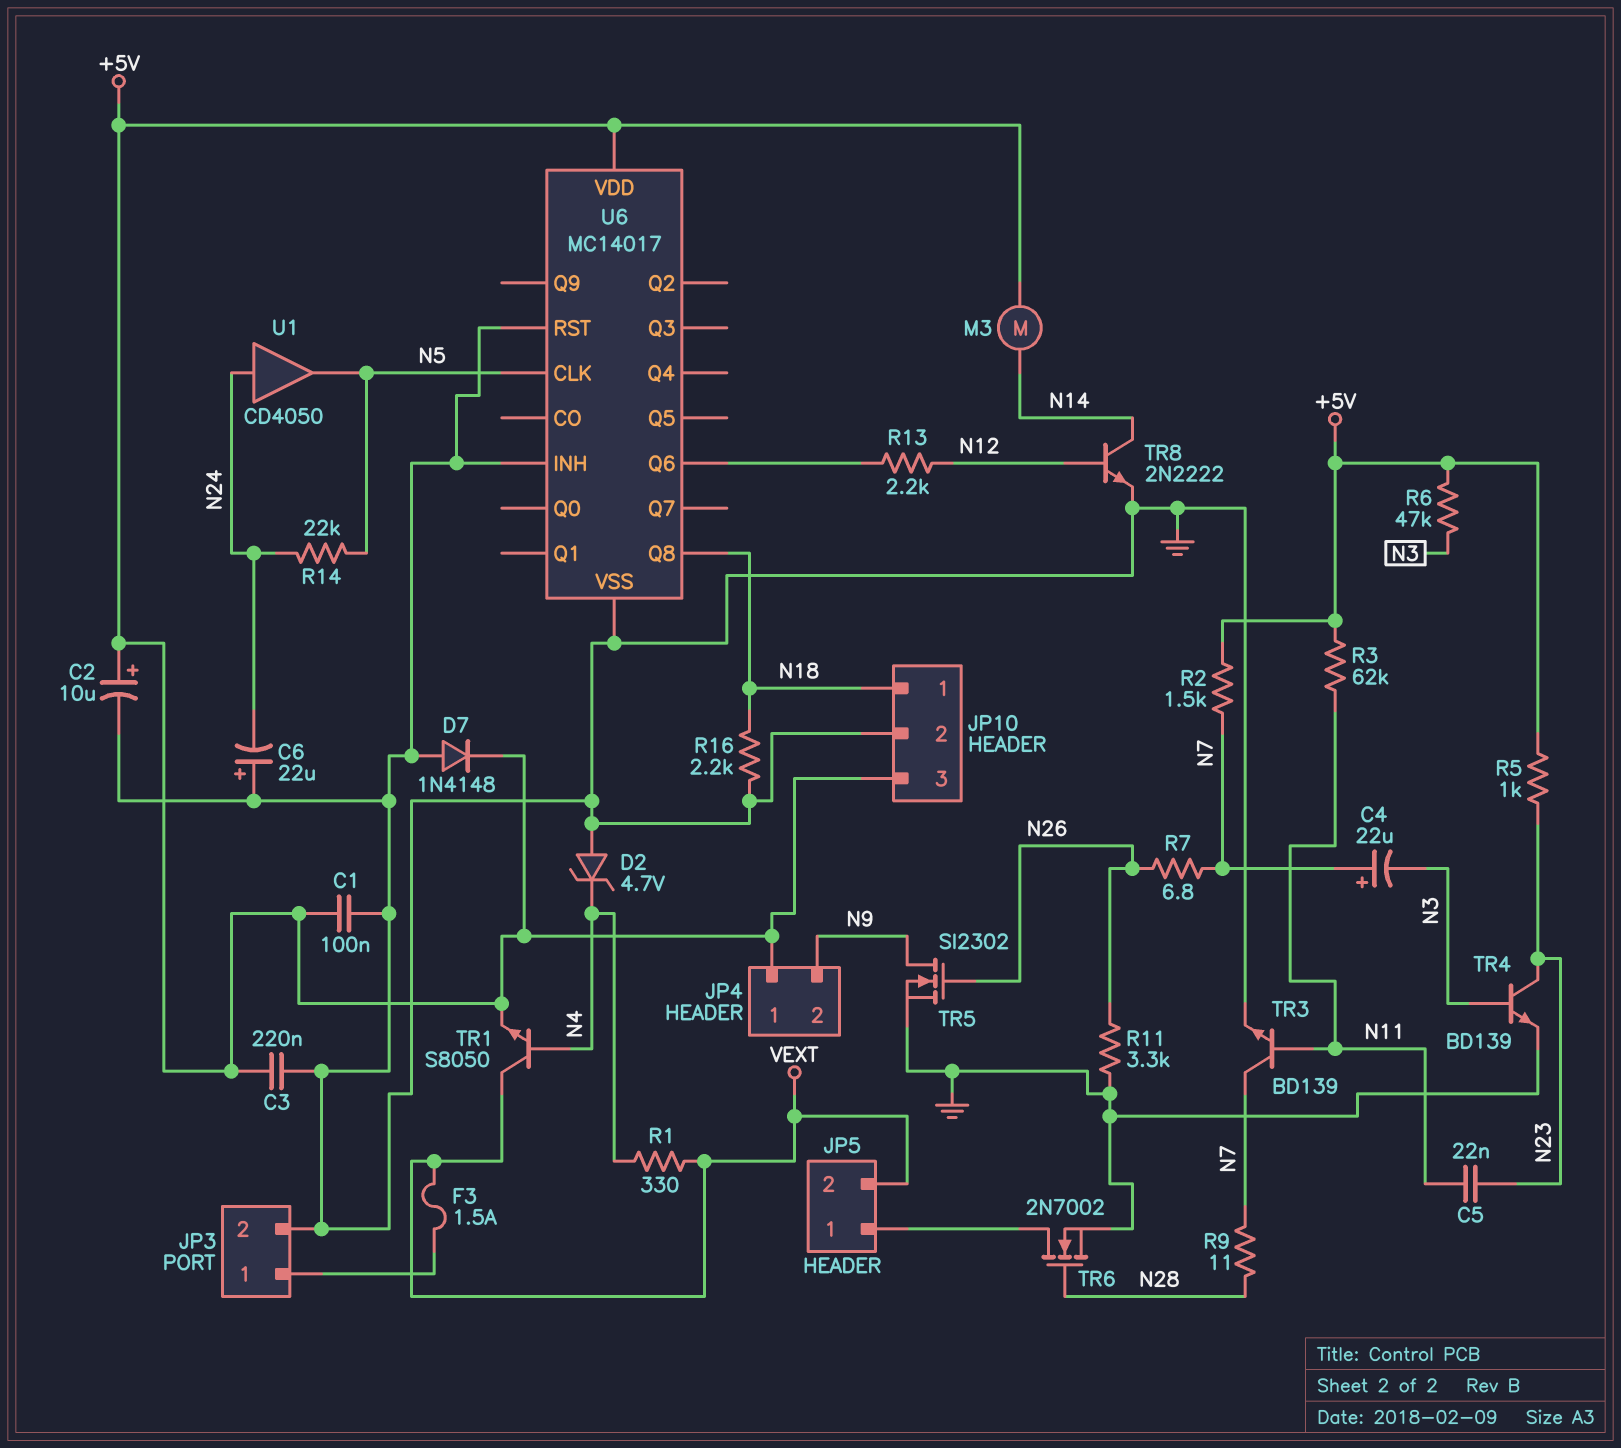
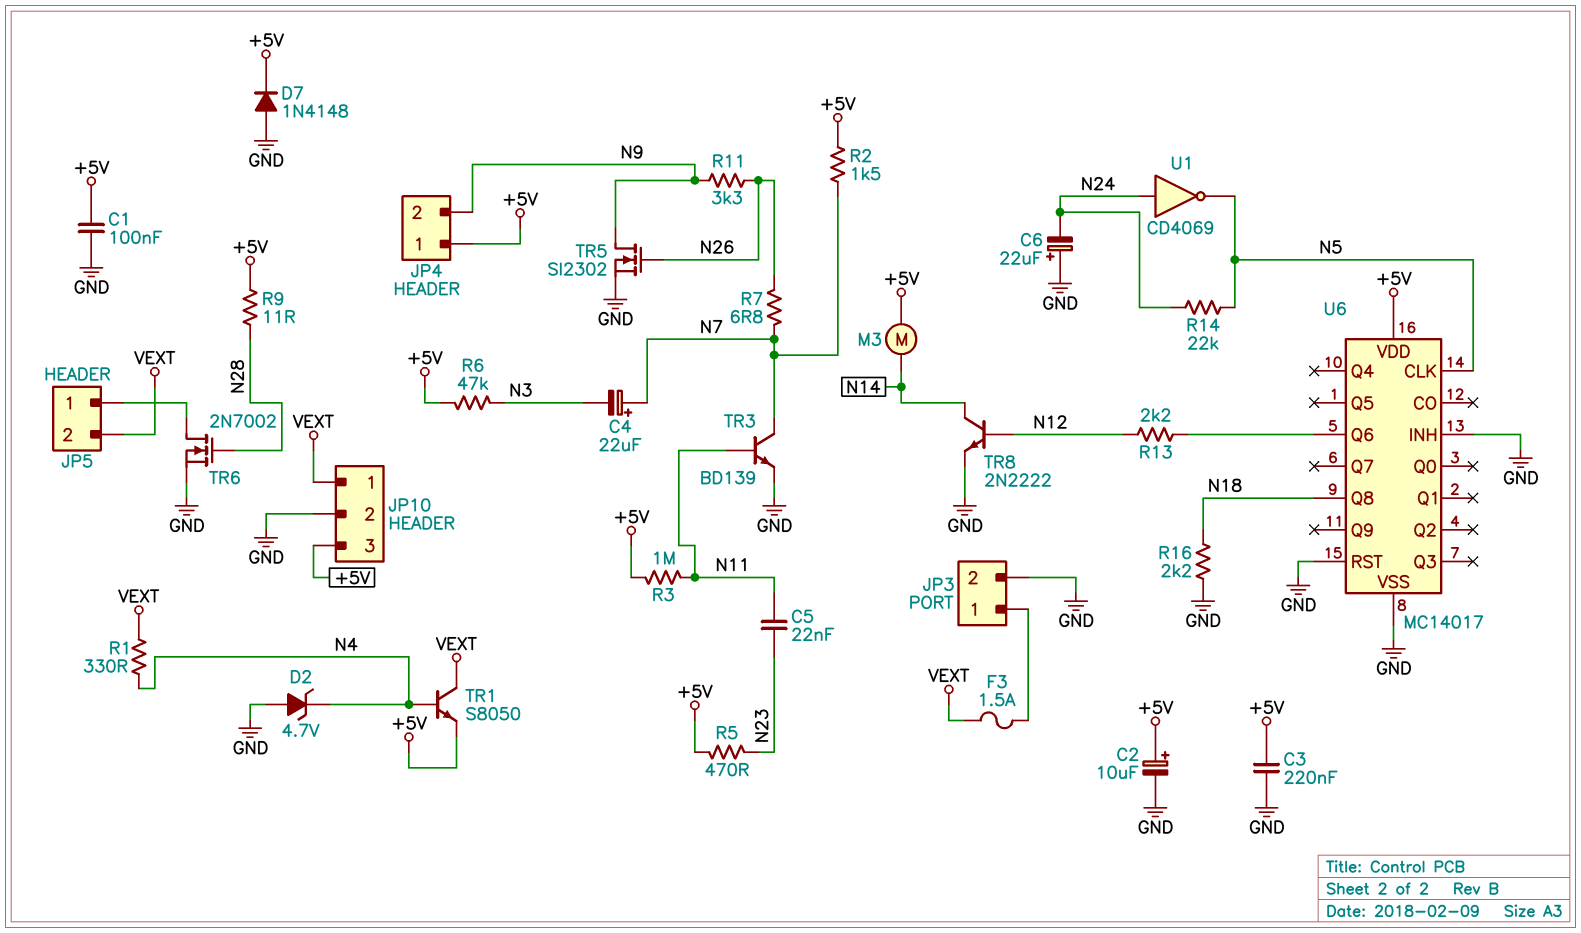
JP10 pin 1: N18 -> VEXT
R3: 62k (+5V, N11) -> 1M (+5V, N11)
R5: 1k (+5V, N23) -> 470 (+5V, N23)
R9: 11 (N7, N28) -> 11 (+5V, N28)
R11: 3.3k (GND, N26) -> 3.3k (N9, N26)
TR4: NPN BD139 (B N3, C N23, E GND) -> none
U1: buffer CD4050 (in N24, out N5) -> NOT CD4069 (in N24, out N5)

